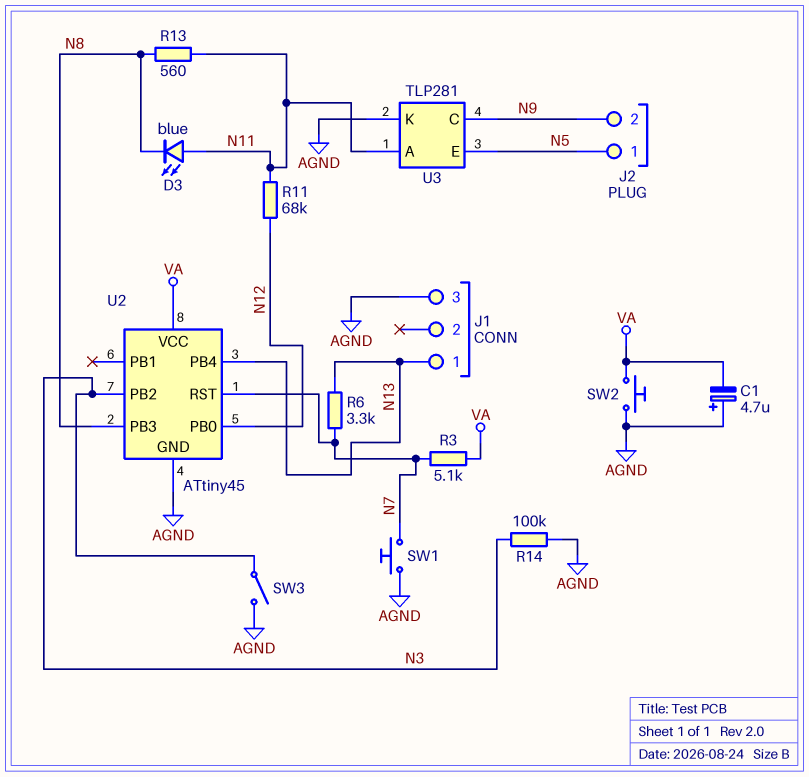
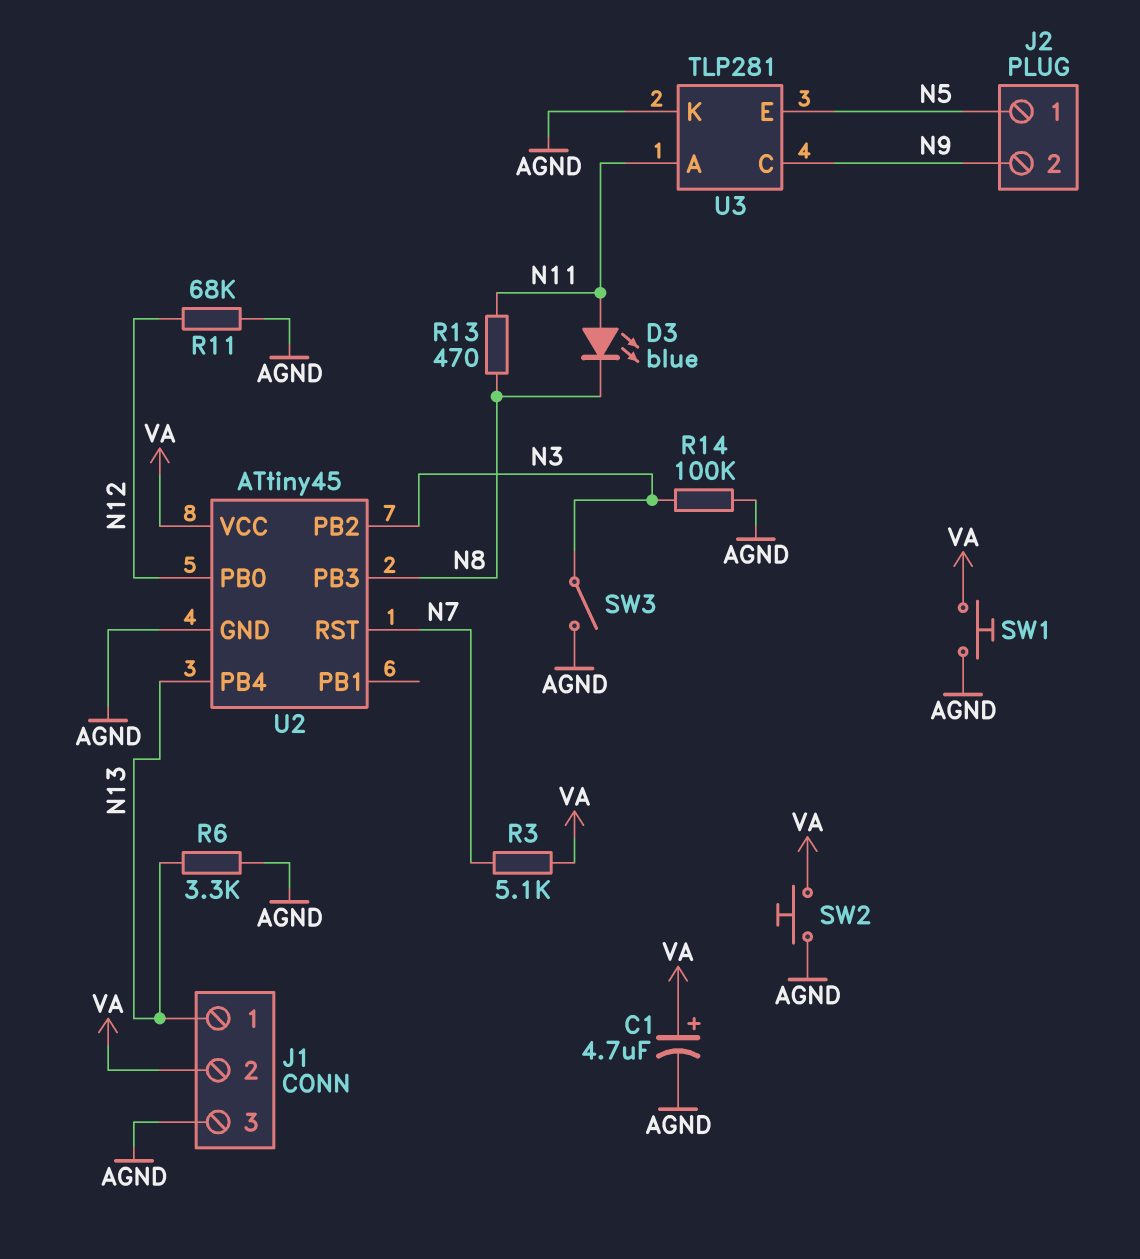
C1: 4.7uF (plus AGND, minus VA) -> 4.7uF (plus VA, minus AGND)
J1 pin 2: none -> VA
R6: 3.3k (N7, N13) -> 3.3k (AGND, N13)
R11: 68k (N11, N12) -> 68k (AGND, N12)
R13: 560 (N8, N11) -> 470 (N8, N11)
SW1: button (AGND, N7) -> button (AGND, VA)

